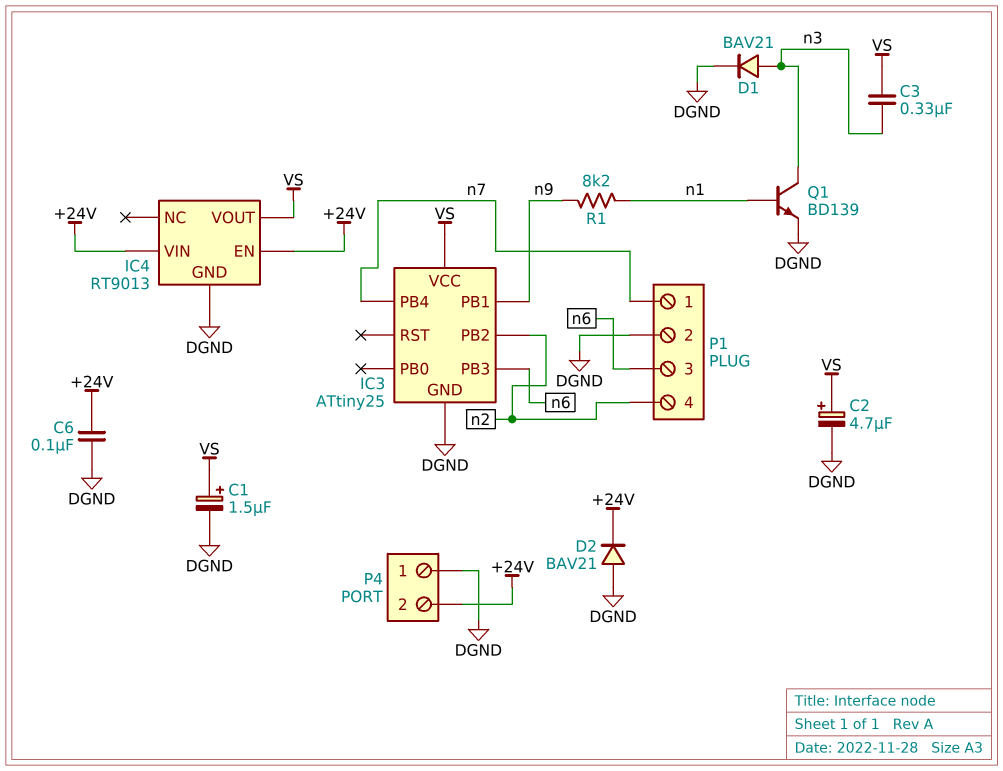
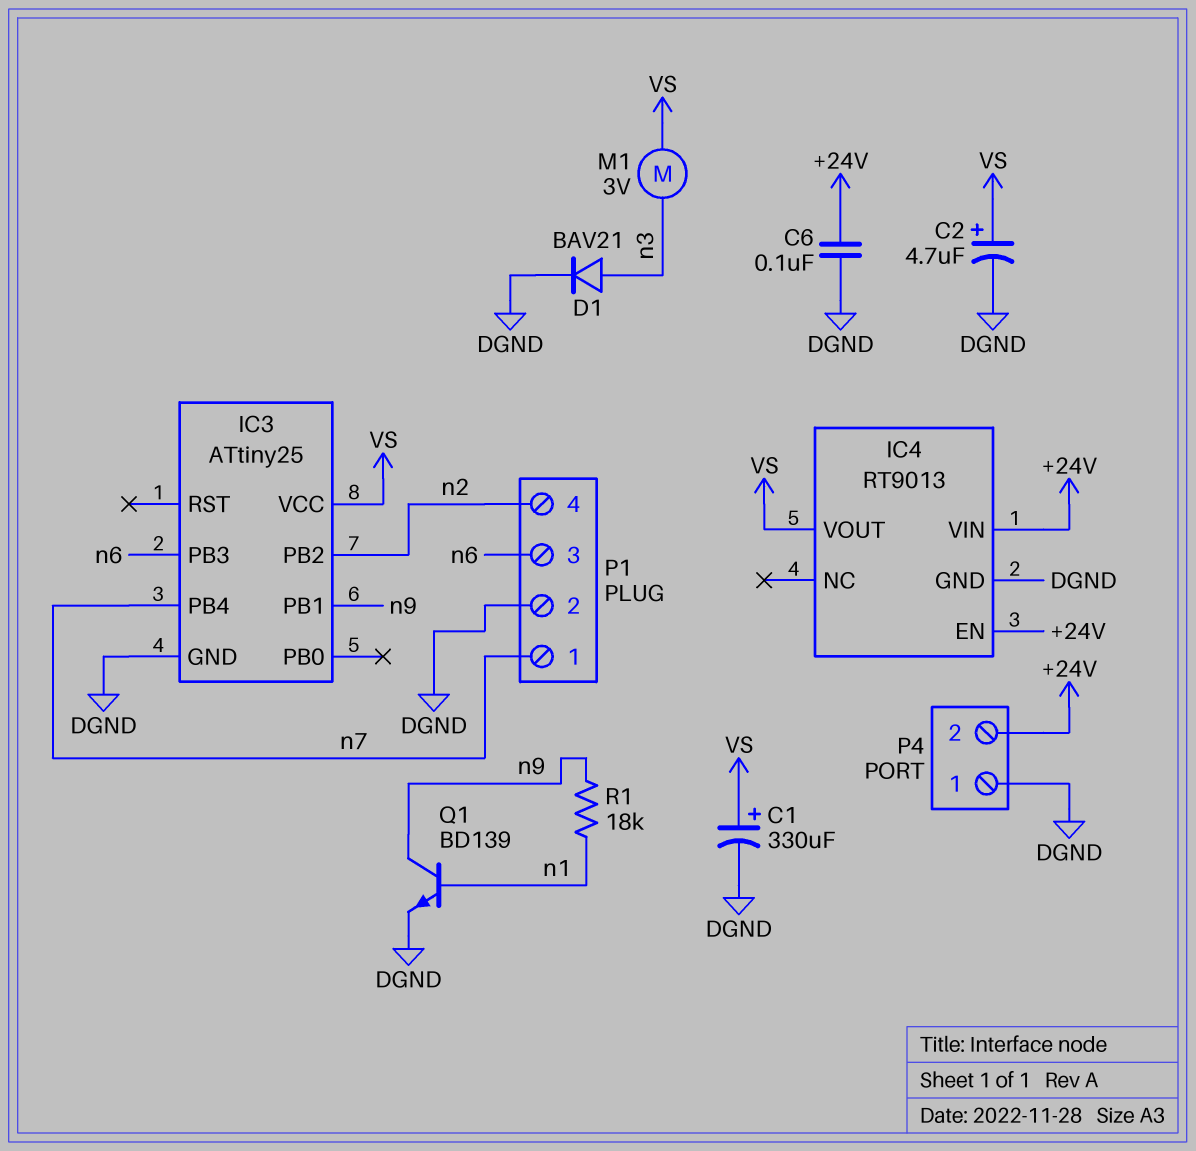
C1: 1.5uF (plus VS, minus DGND) -> 330uF (plus VS, minus DGND)
C3: 330nF (VS, n3) -> none
D2: diode BAV21 (A DGND, K +24V) -> none
M1: none -> motor 3V (VS, n3)
Q1: NPN BD139 (B n1, C n3, E DGND) -> NPN BD139 (B n1, C n9, E DGND)
R1: 8.2k (n1, n9) -> 18k (n1, n9)

